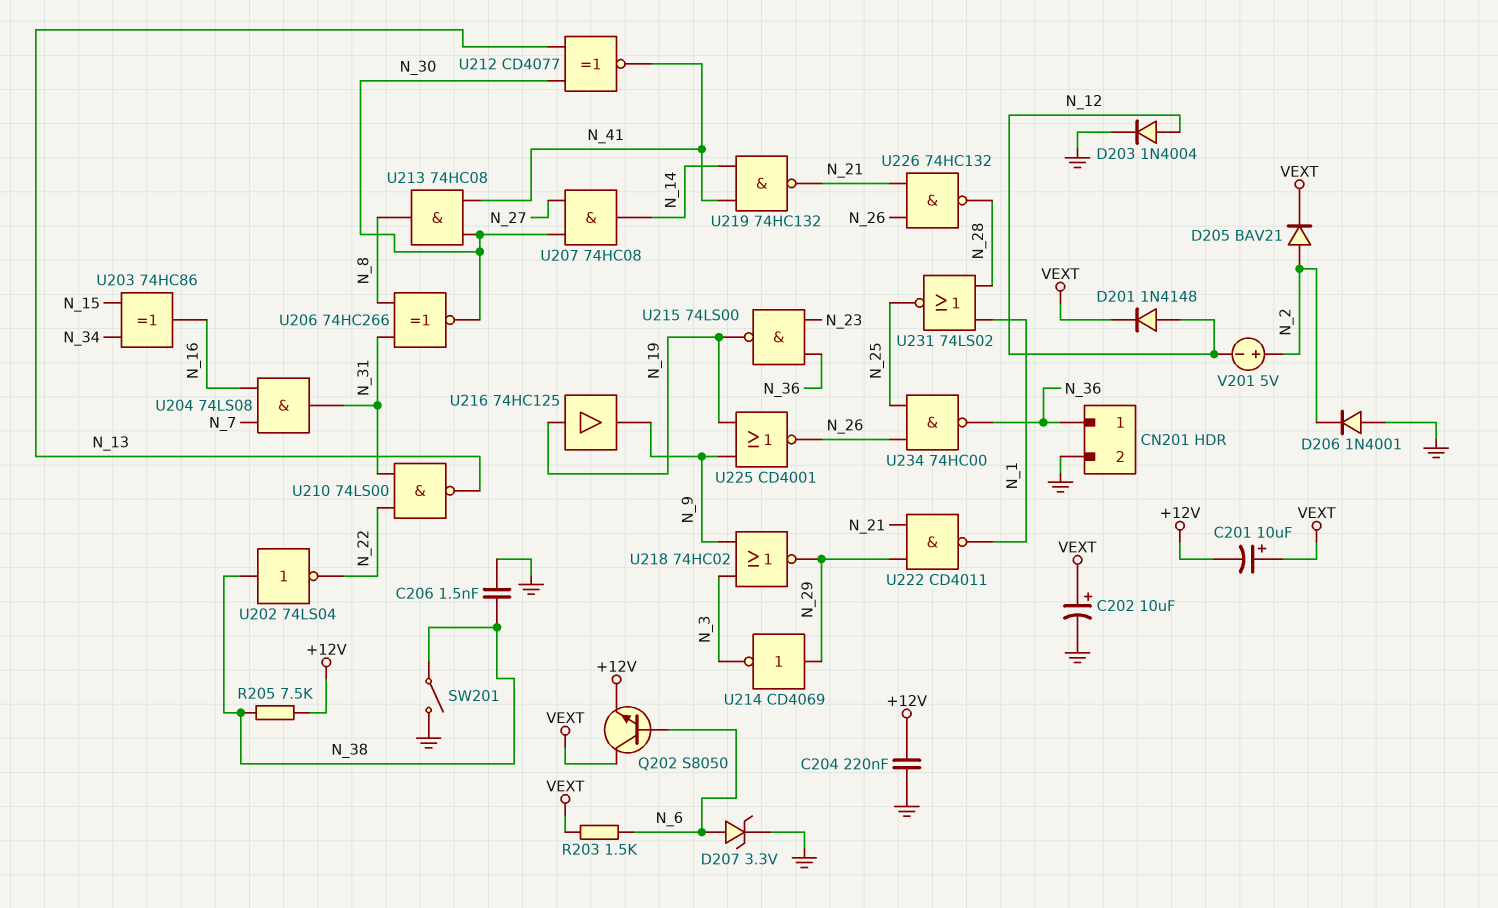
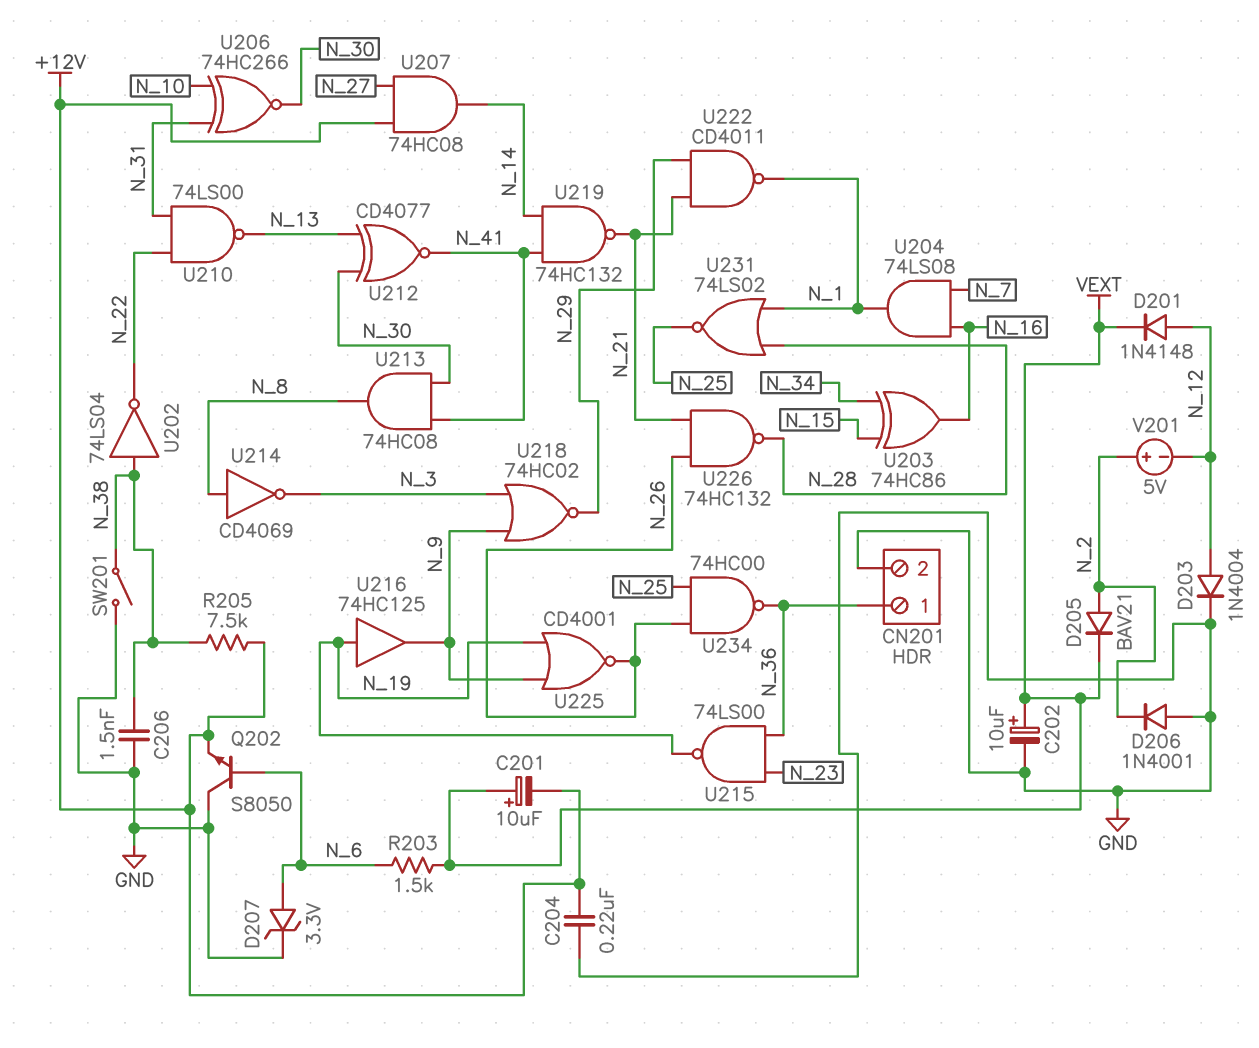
Q202: NPN S8050 (B N_6, C VEXT, E +12V) -> NPN S8050 (B N_6, C GND, E +12V)
U204: AND 74LS08 (in N_7, in N_16, out N_31) -> AND 74LS08 (in N_7, in N_16, out N_1)
U206: XNOR 74HC266 (in N_8, in N_31, out N_30) -> XNOR 74HC266 (in N_10, in N_31, out N_30)
U207: AND 74HC08 (in N_27, in N_30, out N_14) -> AND 74HC08 (in +12V, in N_27, out N_14)
U214: NOT CD4069 (in N_29, out N_3) -> NOT CD4069 (in N_8, out N_3)

